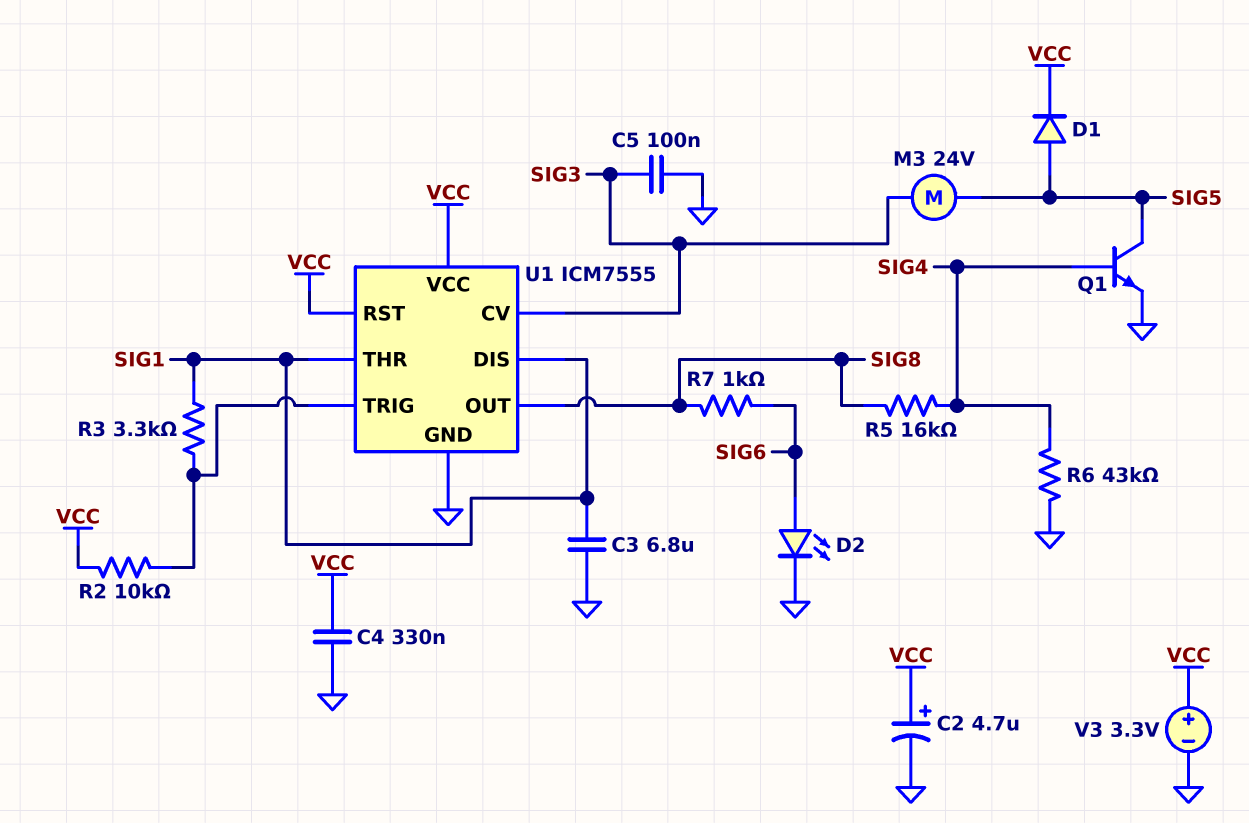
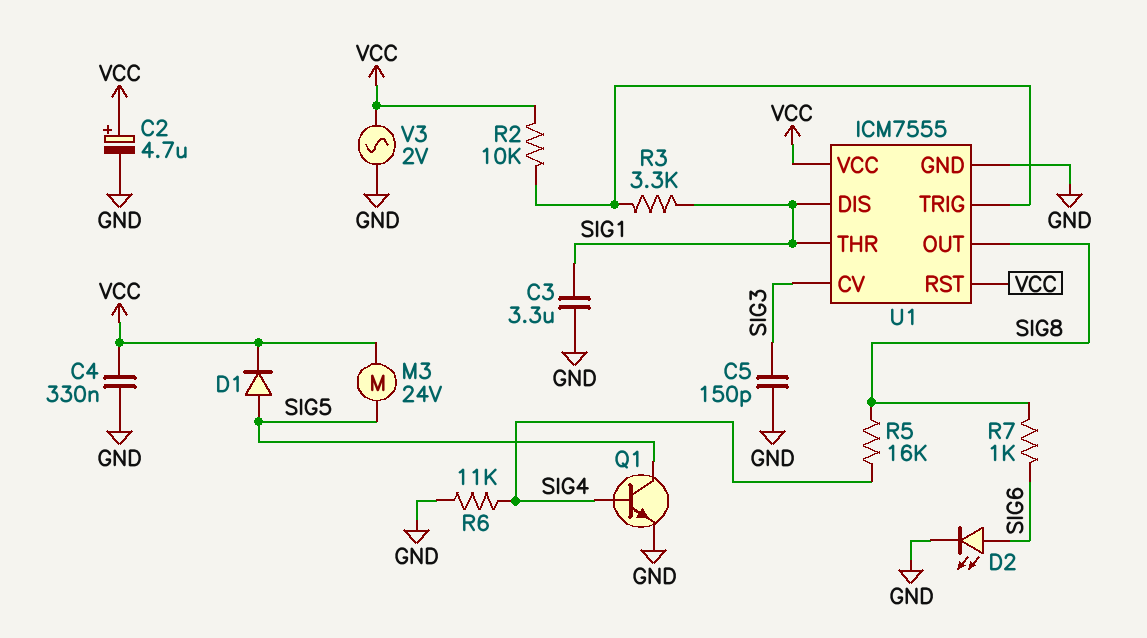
C3: 6.8uF (GND, SIG1) -> 3.3uF (GND, SIG1)
C5: 100nF (GND, SIG3) -> 150pF (GND, SIG3)
M3: motor 24V (SIG3, SIG5) -> motor 24V (SIG5, VCC)
R6: 43k (GND, SIG4) -> 11k (GND, SIG4)
V3: 3.3V (plus VCC, minus GND) -> AC 2V (GND, VCC)

